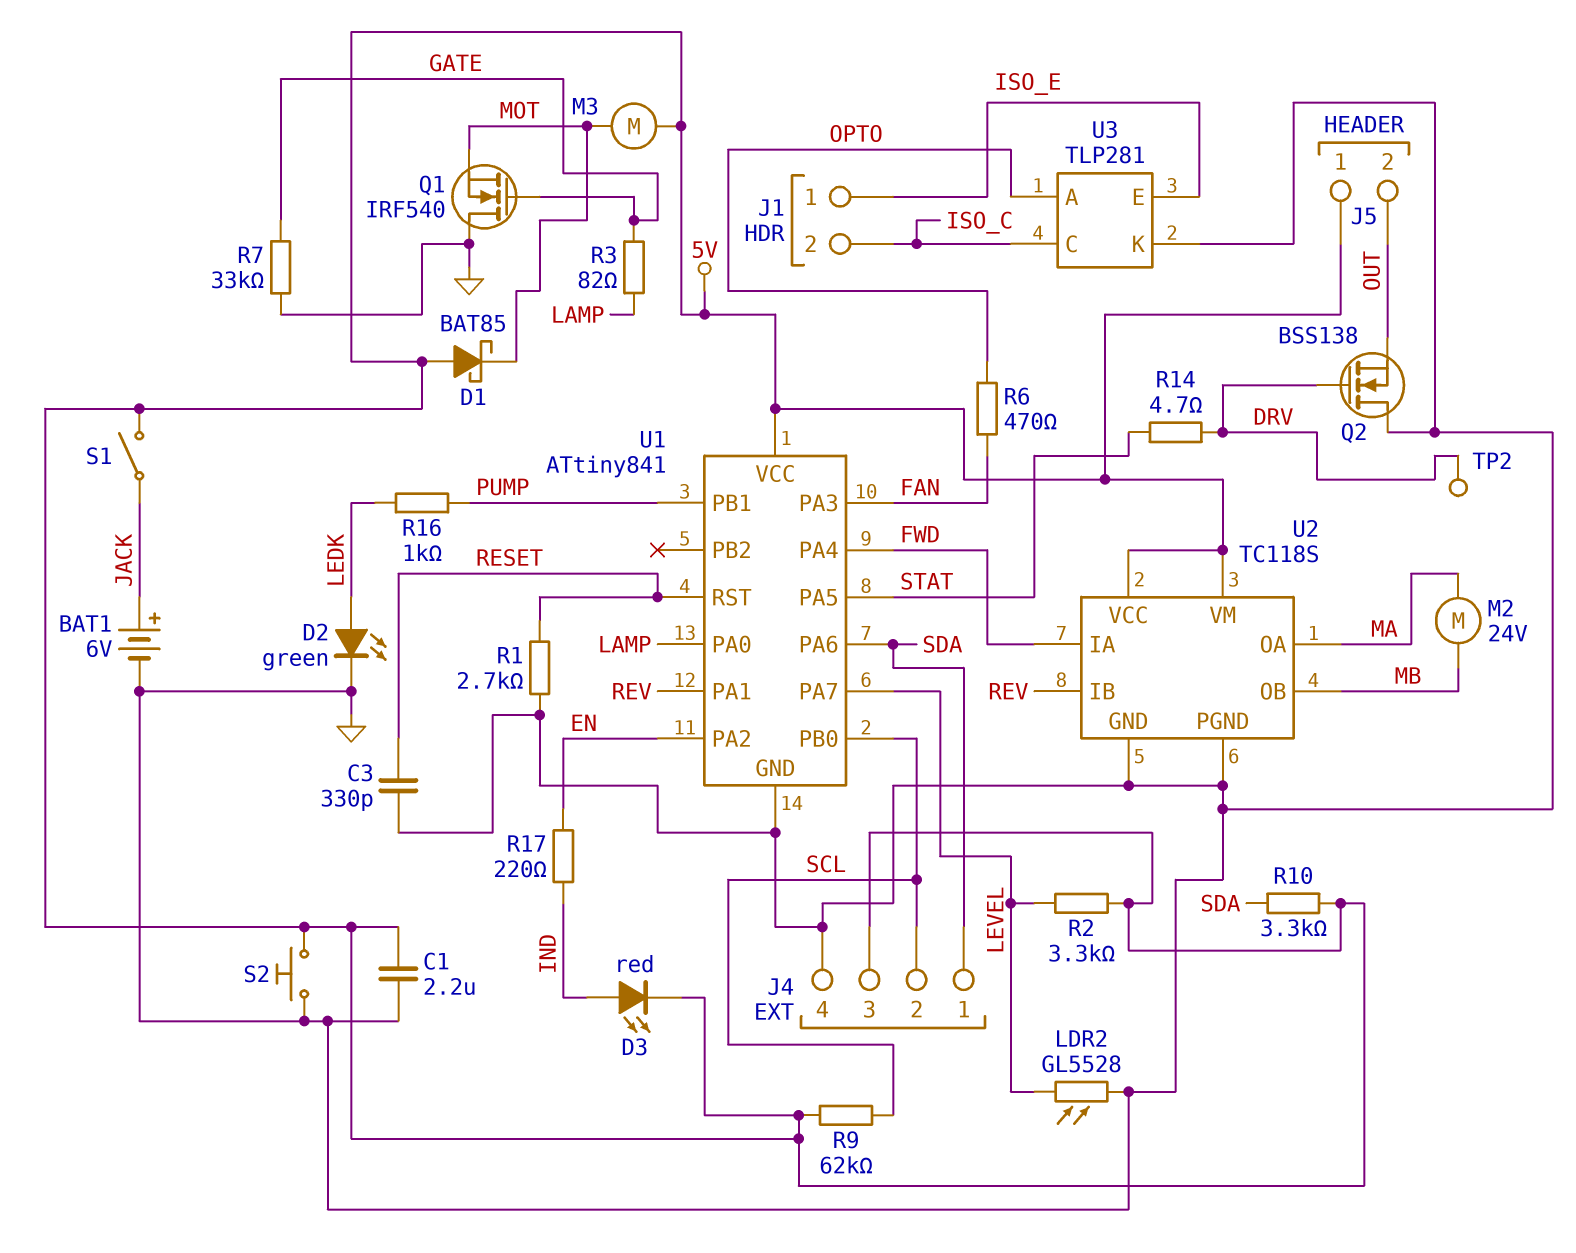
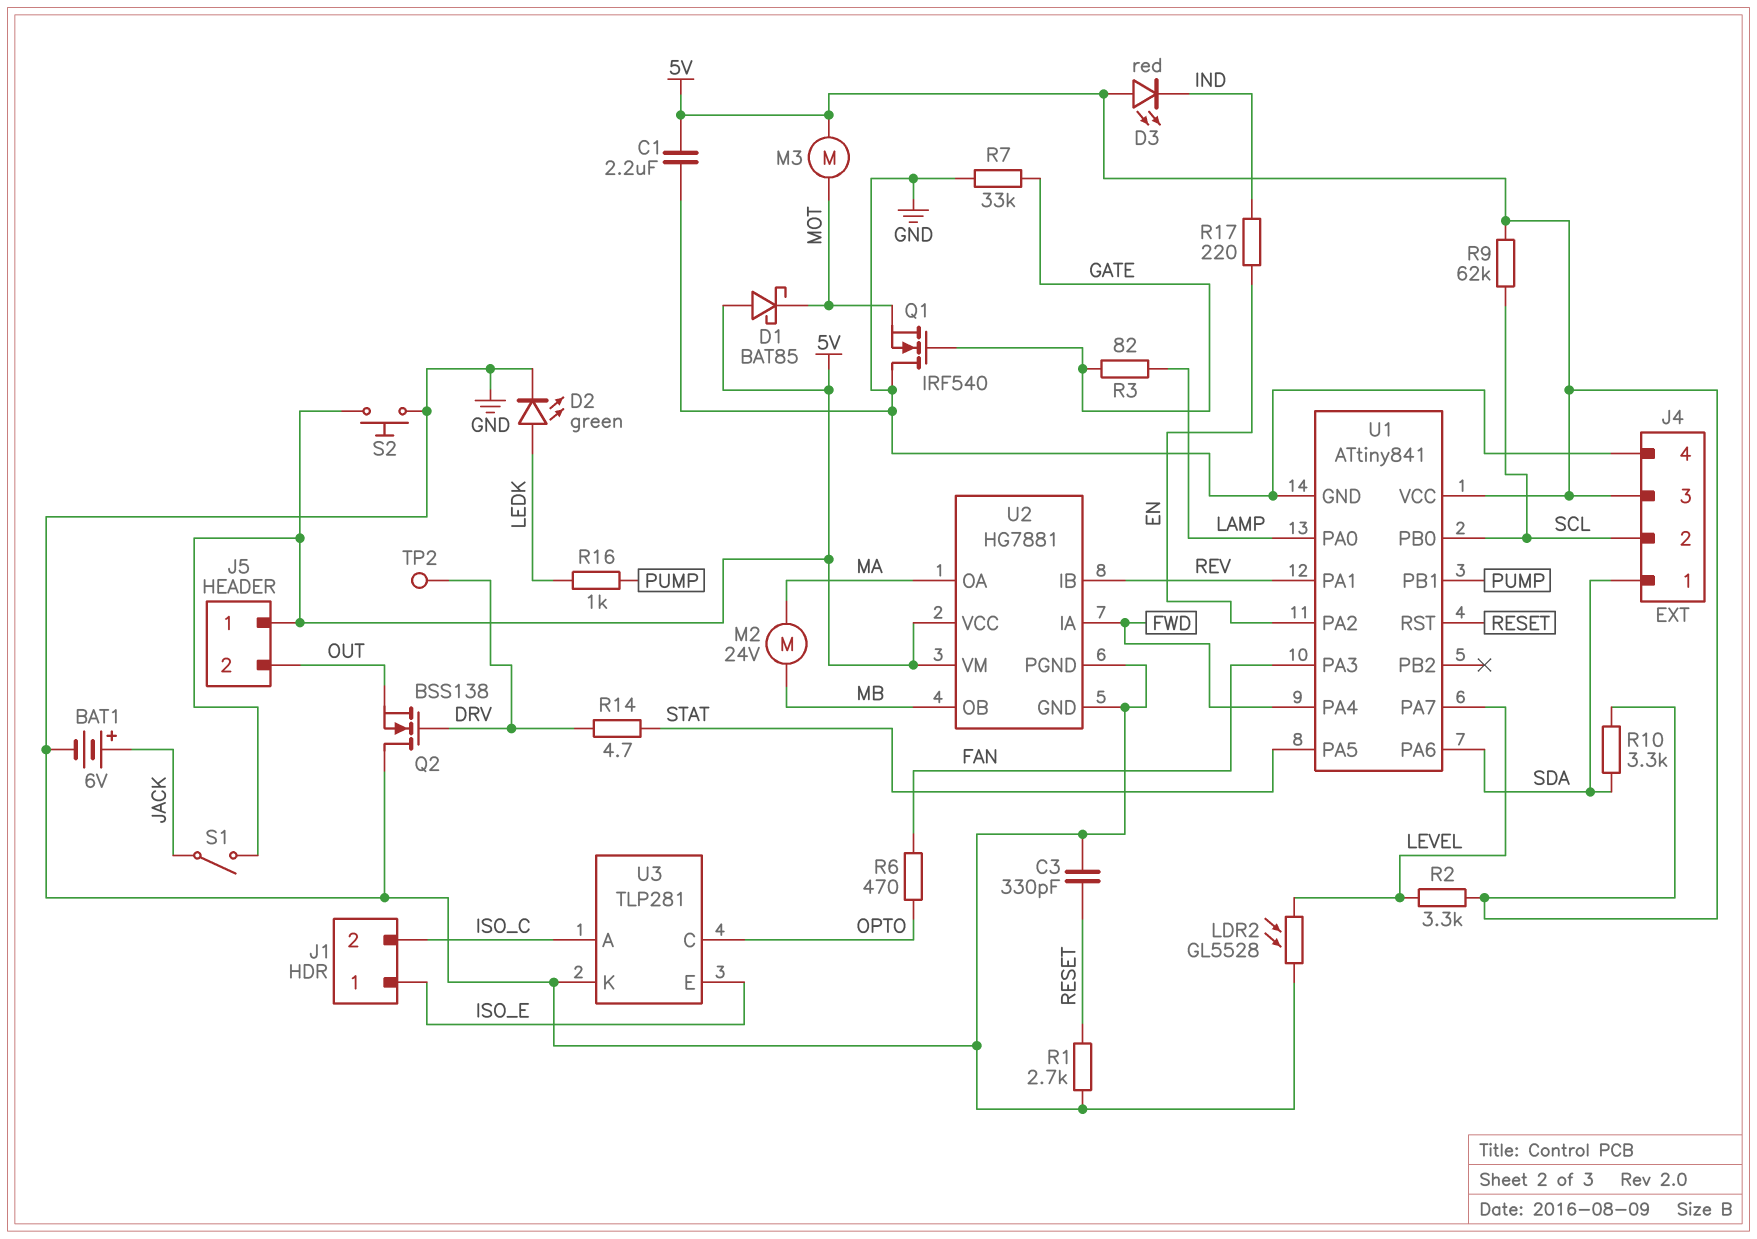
D3: LED red (A IND, K 5V) -> LED red (A 5V, K IND)
U2: TC118S -> HG7881
U3 pin A: OPTO -> ISO_C
U3 pin C: ISO_C -> OPTO

